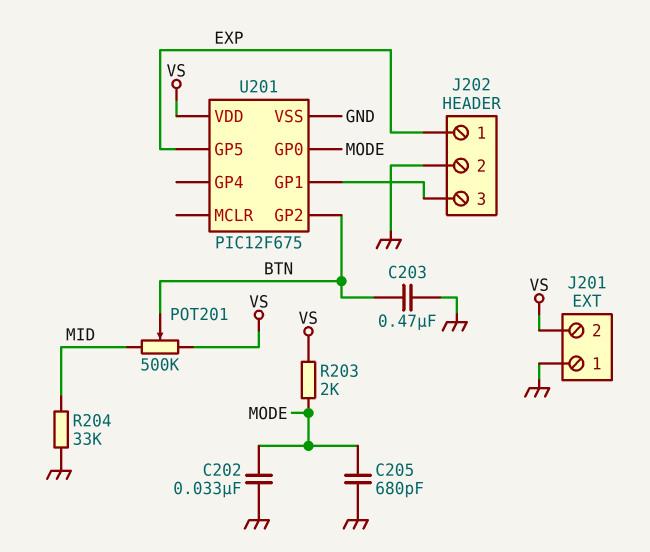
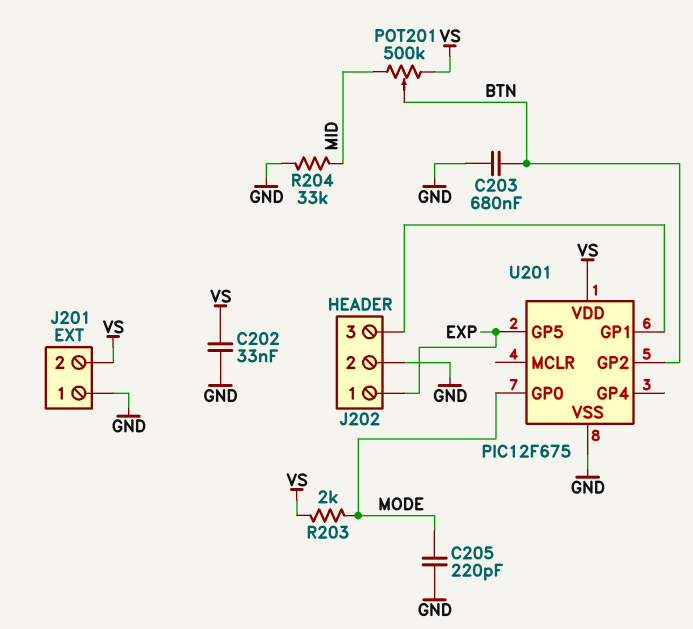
C202: 33nF (GND, MODE) -> 33nF (GND, VS)
C203: 470nF (BTN, GND) -> 680nF (BTN, GND)
C205: 680pF (GND, MODE) -> 220pF (GND, MODE)

